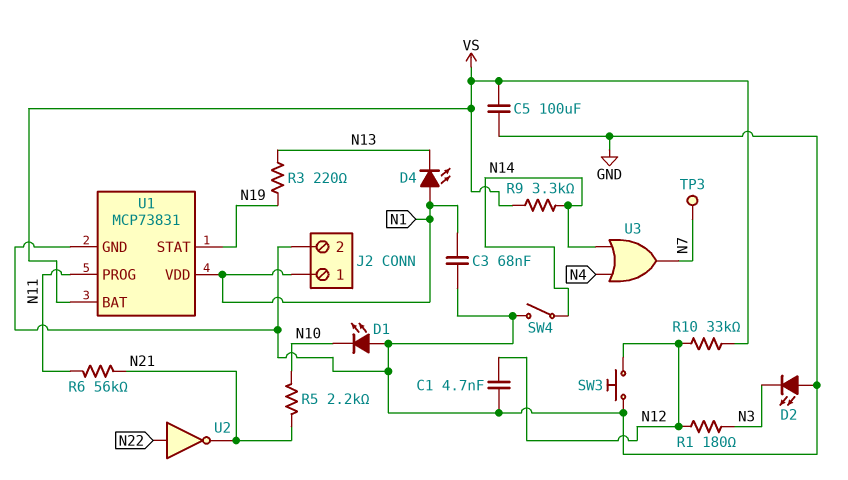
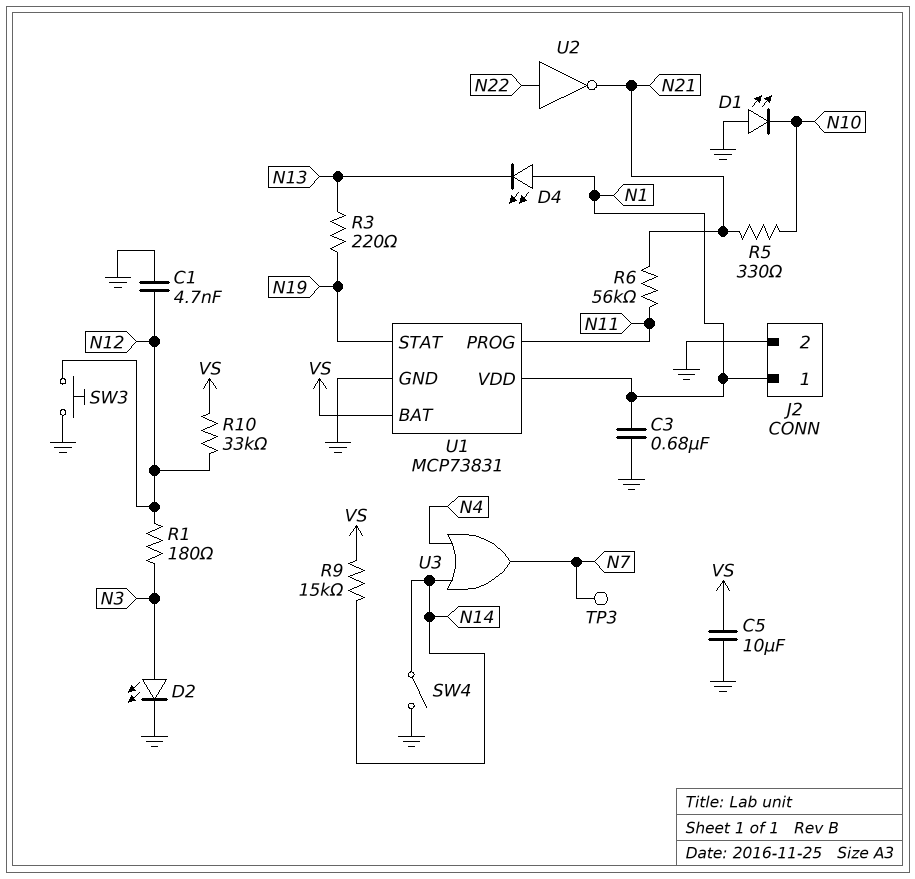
C3: 68nF (GND, N1) -> 680nF (GND, N1)
C5: 100uF (GND, VS) -> 10uF (GND, VS)
D2: LED (A GND, K N3) -> LED (A N3, K GND)
R5: 2.2k (N10, N21) -> 330 (N10, N21)
R9: 3.3k (N14, VS) -> 15k (N14, VS)

